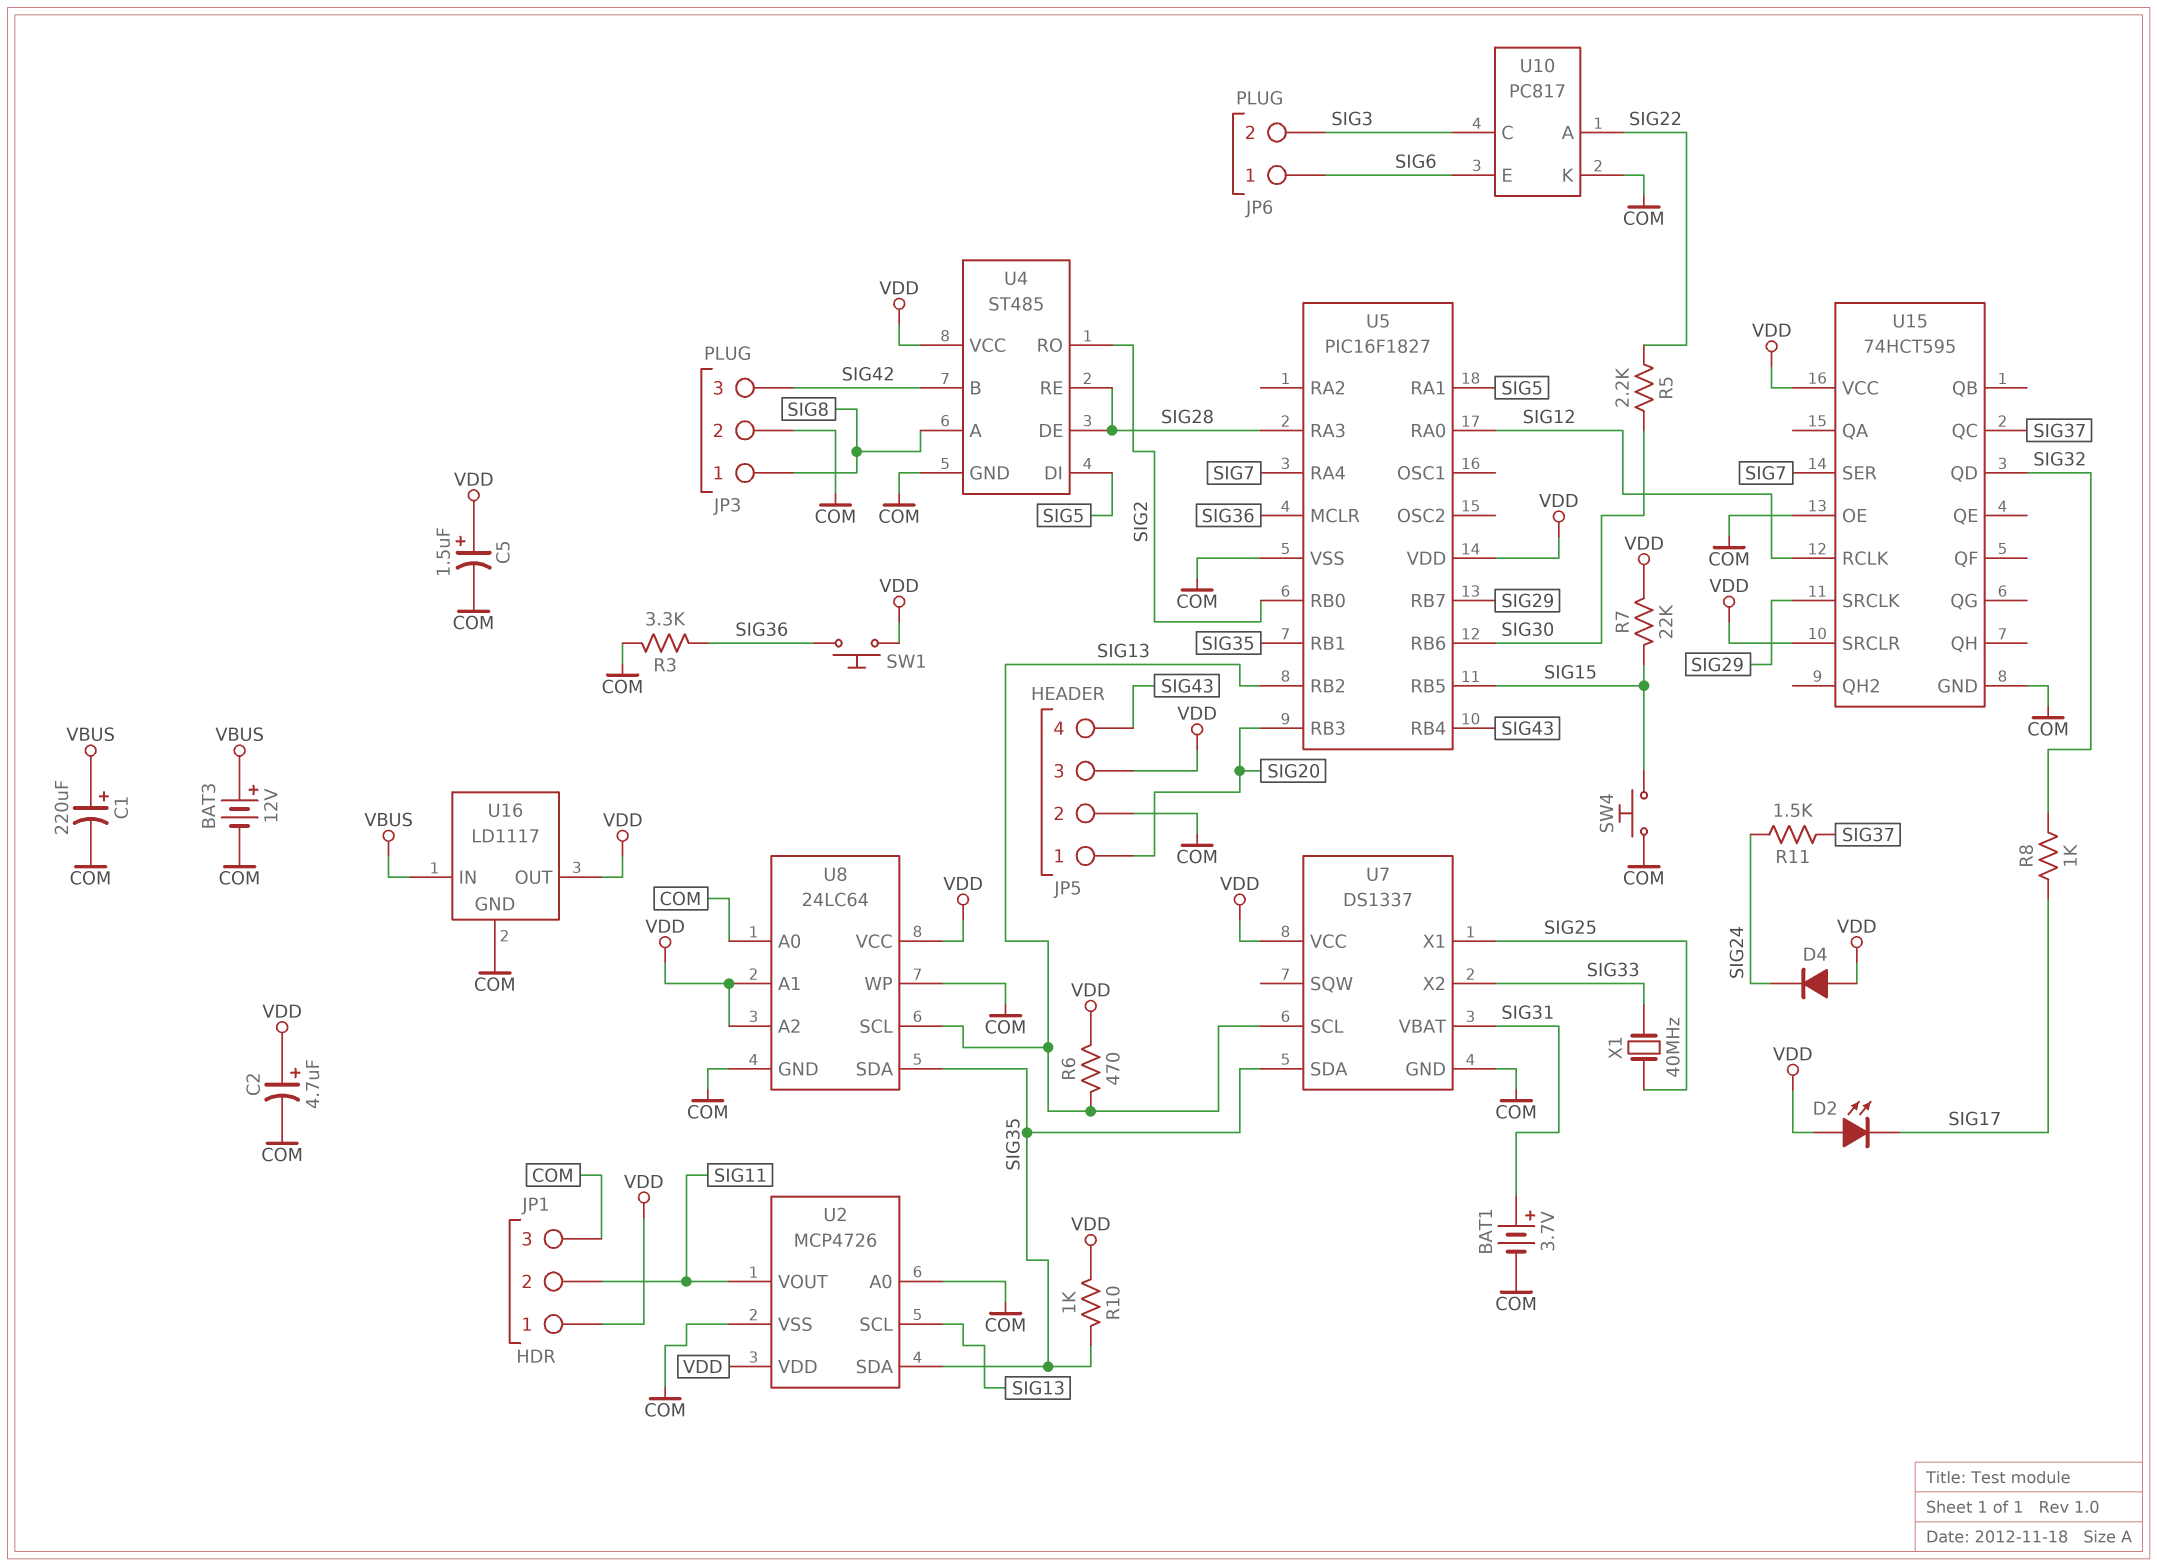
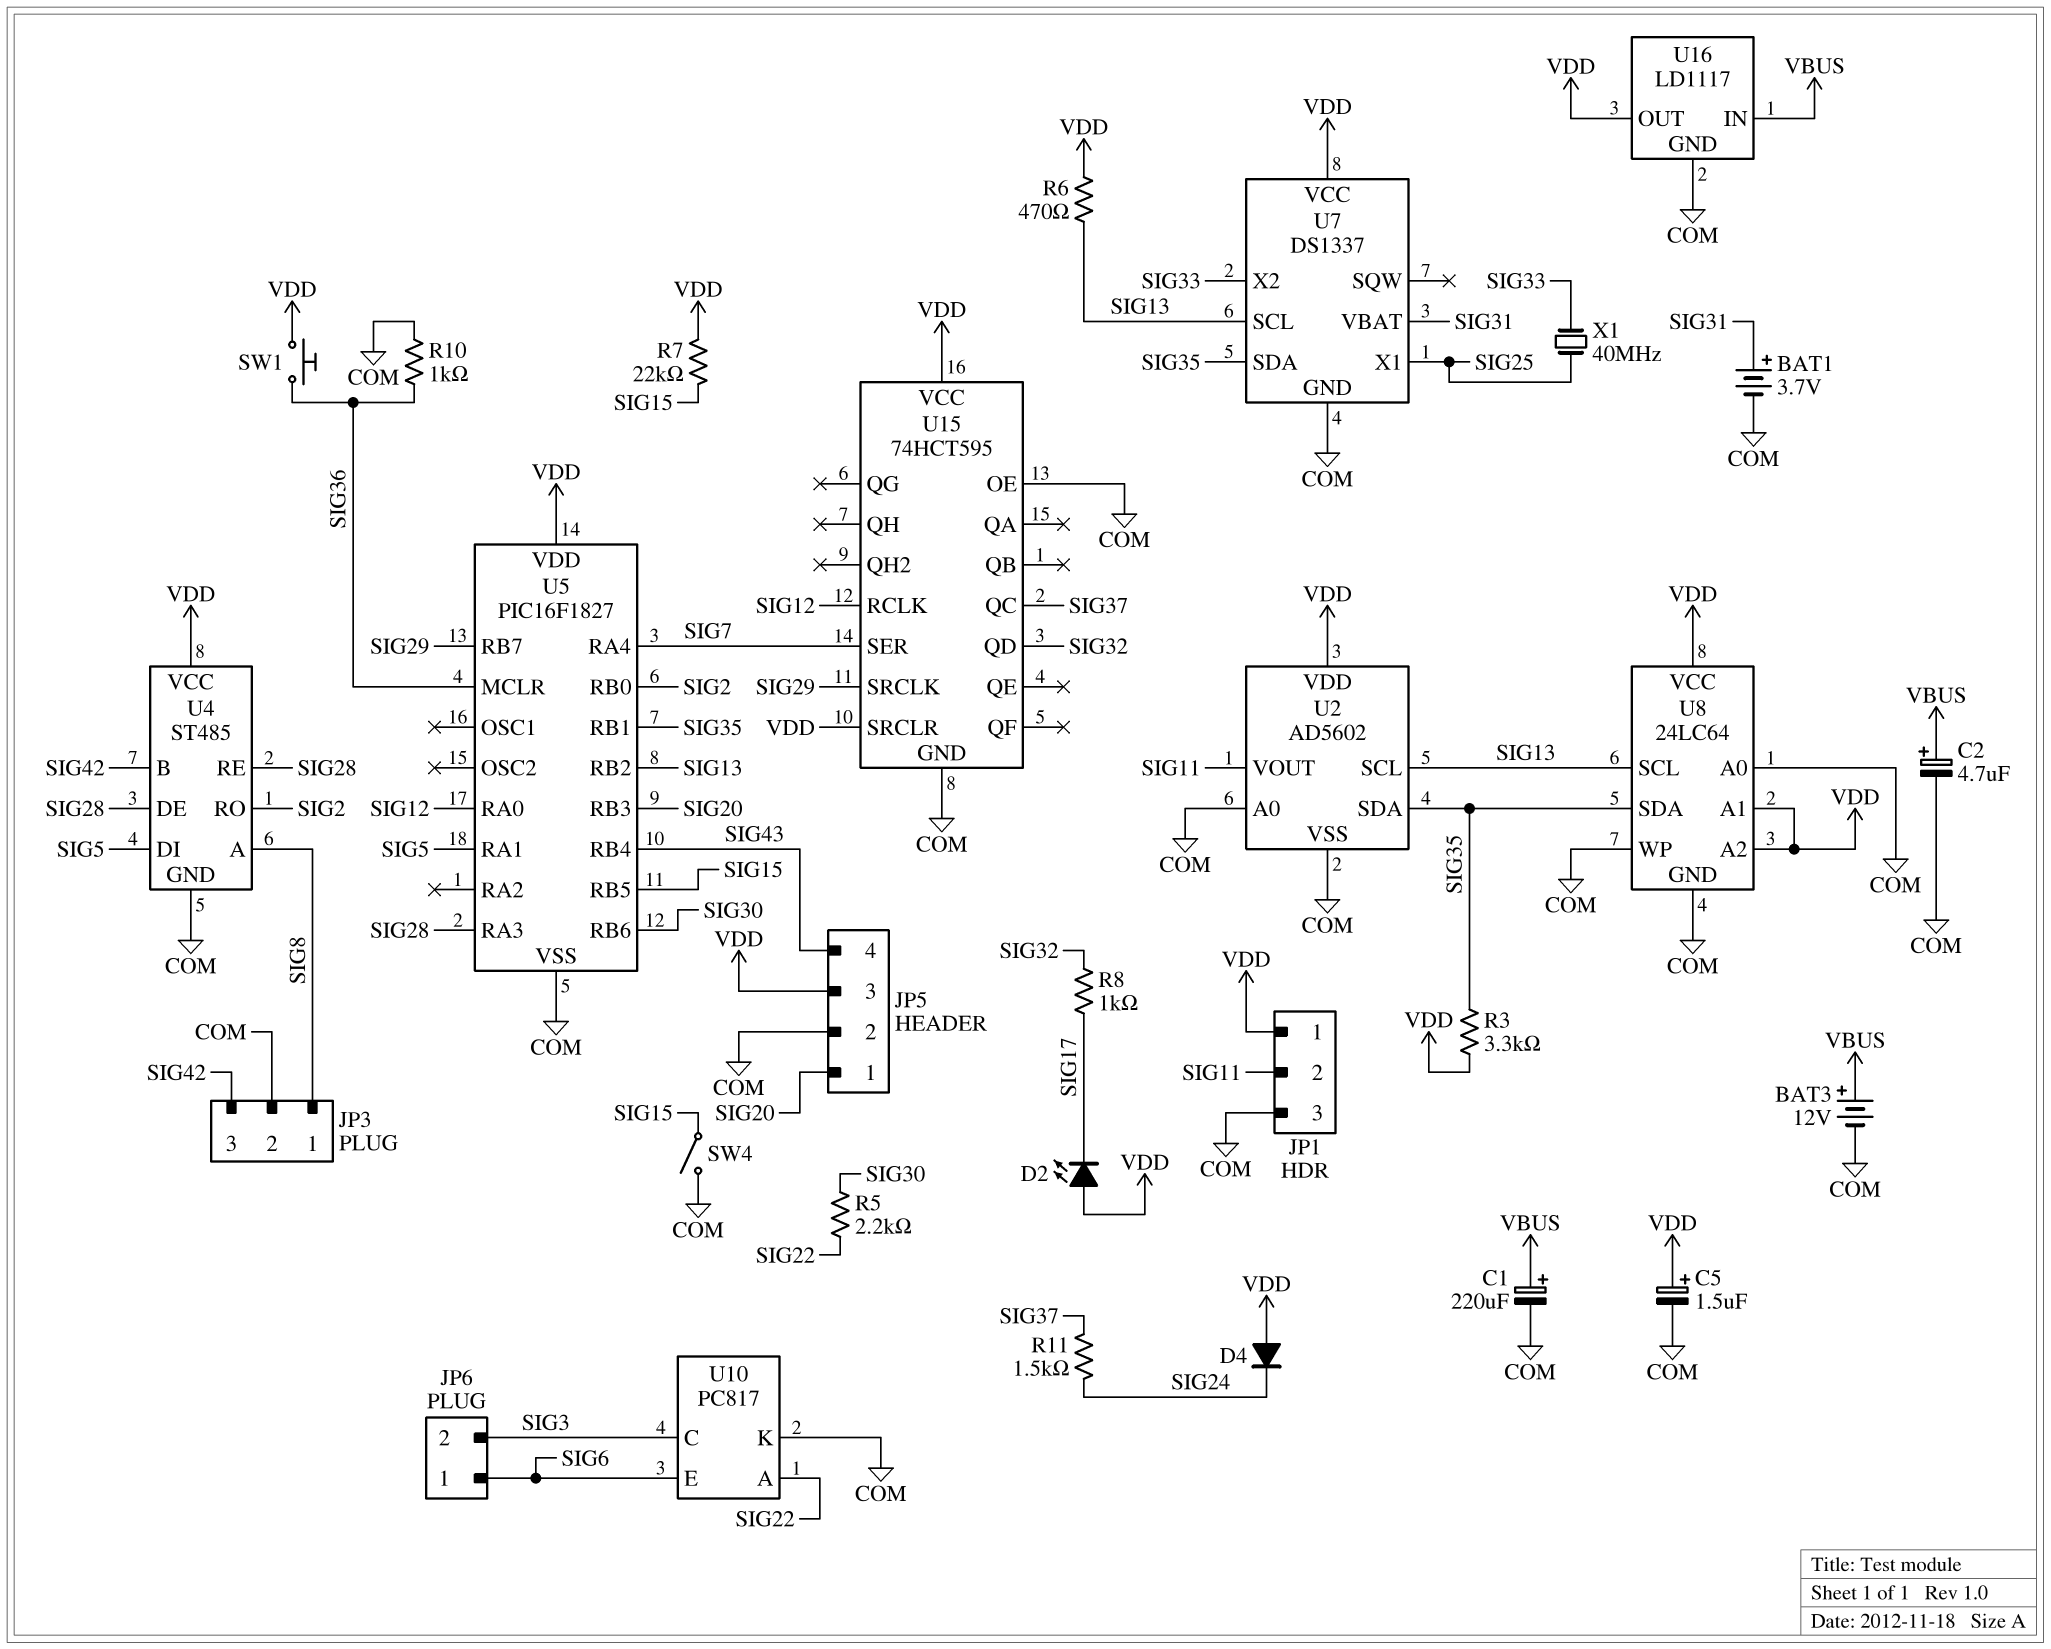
C2: 4.7uF (plus VDD, minus COM) -> 4.7uF (plus VBUS, minus COM)
R3: 3.3k (COM, SIG36) -> 3.3k (SIG35, VDD)
R10: 1k (SIG35, VDD) -> 1k (COM, SIG36)
SW4: button (COM, SIG15) -> switch (COM, SIG15)
U2: MCP4726 -> AD5602

